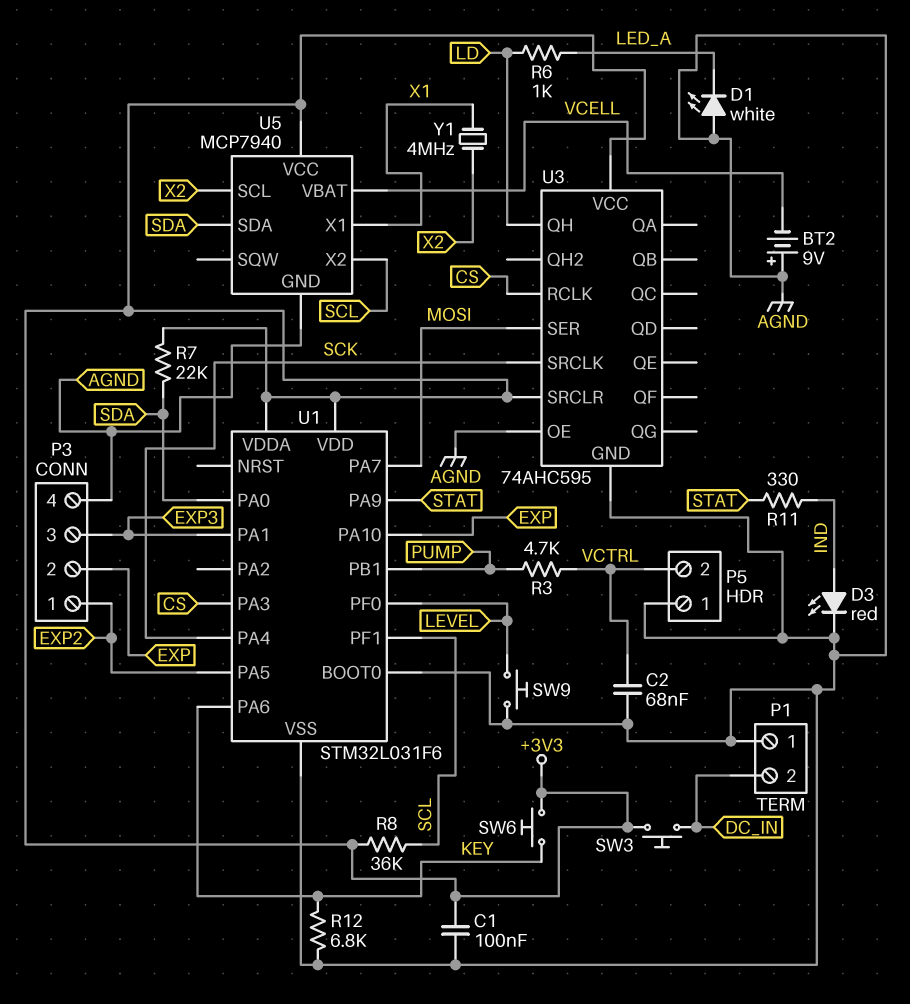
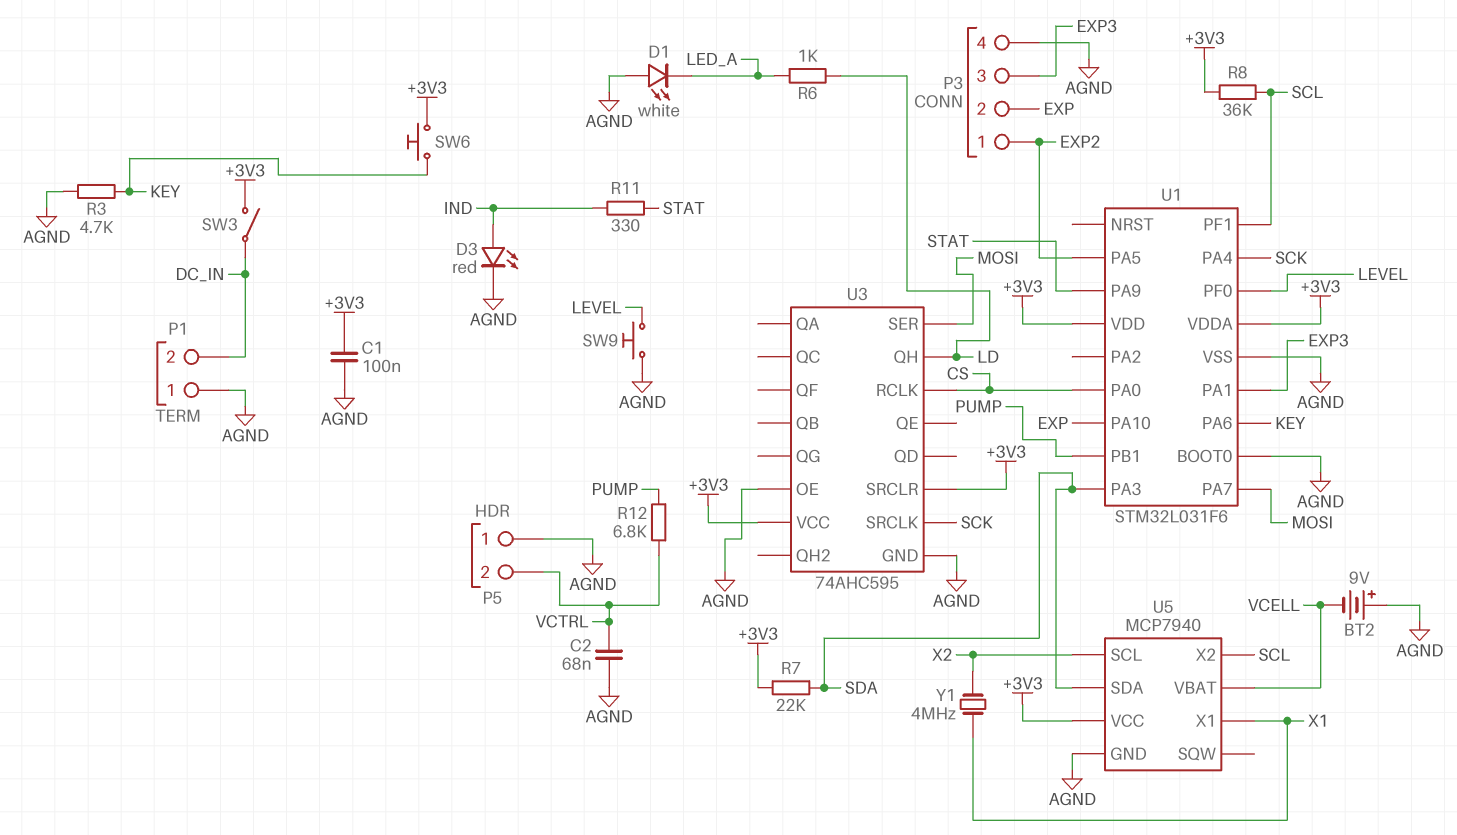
R3: 4.7k (PUMP, VCTRL) -> 4.7k (AGND, KEY)
R12: 6.8k (AGND, KEY) -> 6.8k (PUMP, VCTRL)
SW3: button (+3V3, DC_IN) -> switch (+3V3, DC_IN)
U1 pin PA0: SDA -> CS
U1 pin PA3: CS -> SDA

